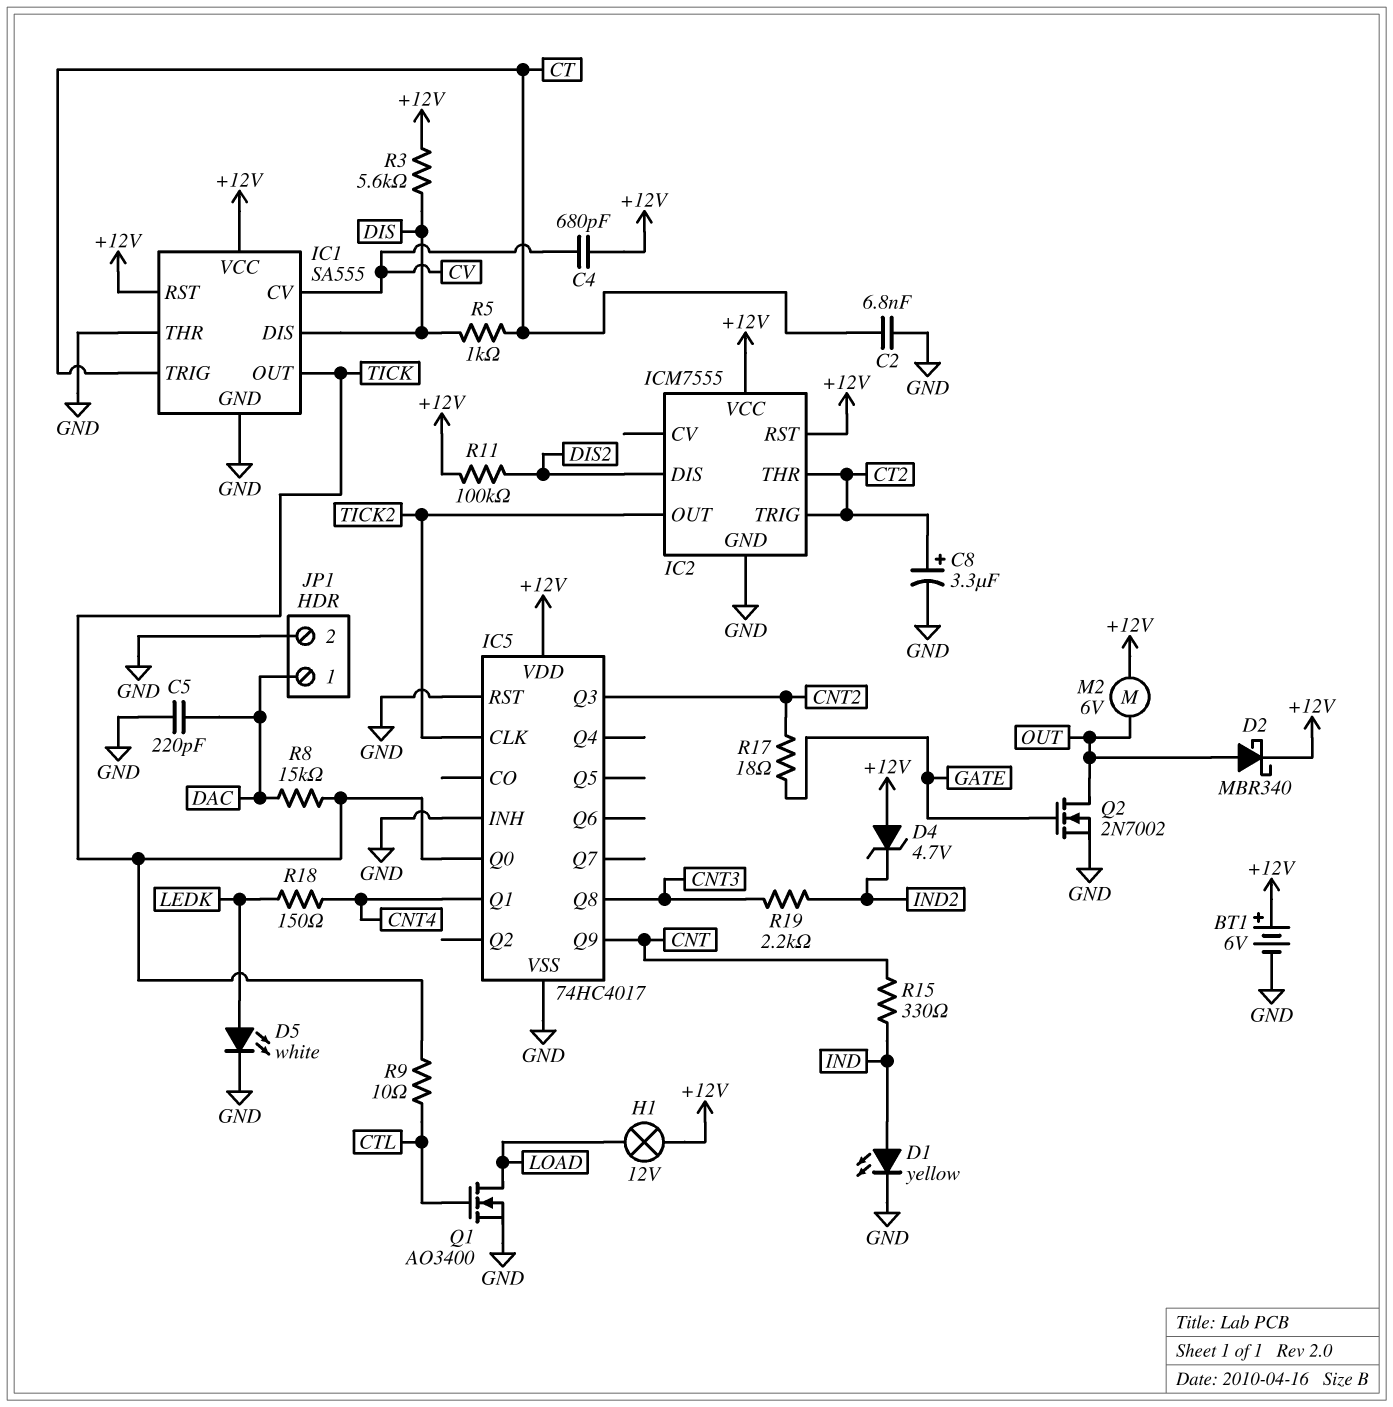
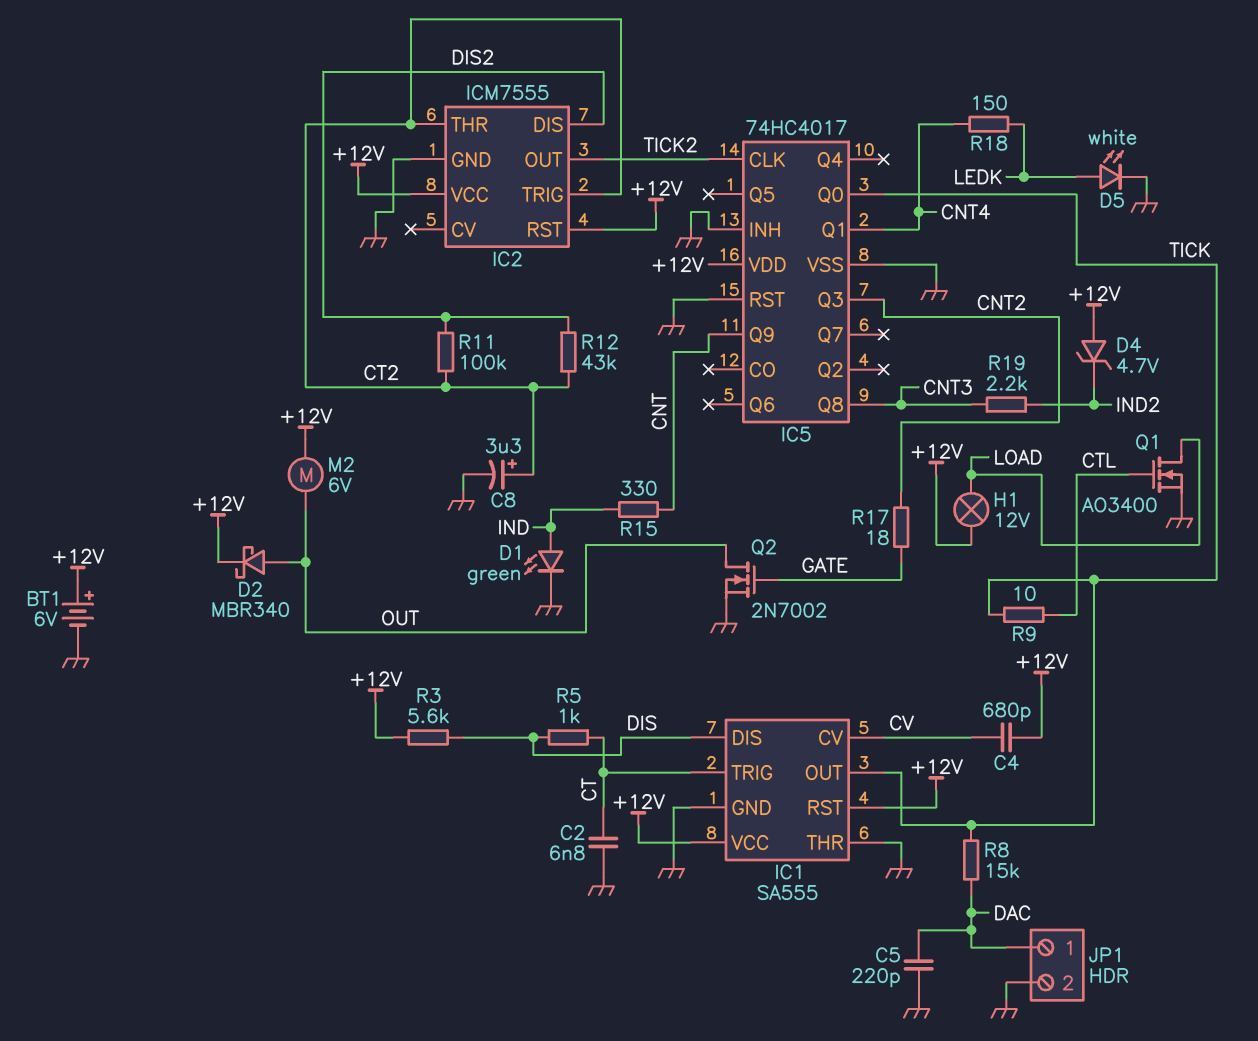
D1: LED yellow (A IND, K GND) -> LED green (A IND, K GND)
R11: 100k (+12V, DIS2) -> 100k (CT2, DIS2)
R12: none -> 43k (CT2, DIS2)

